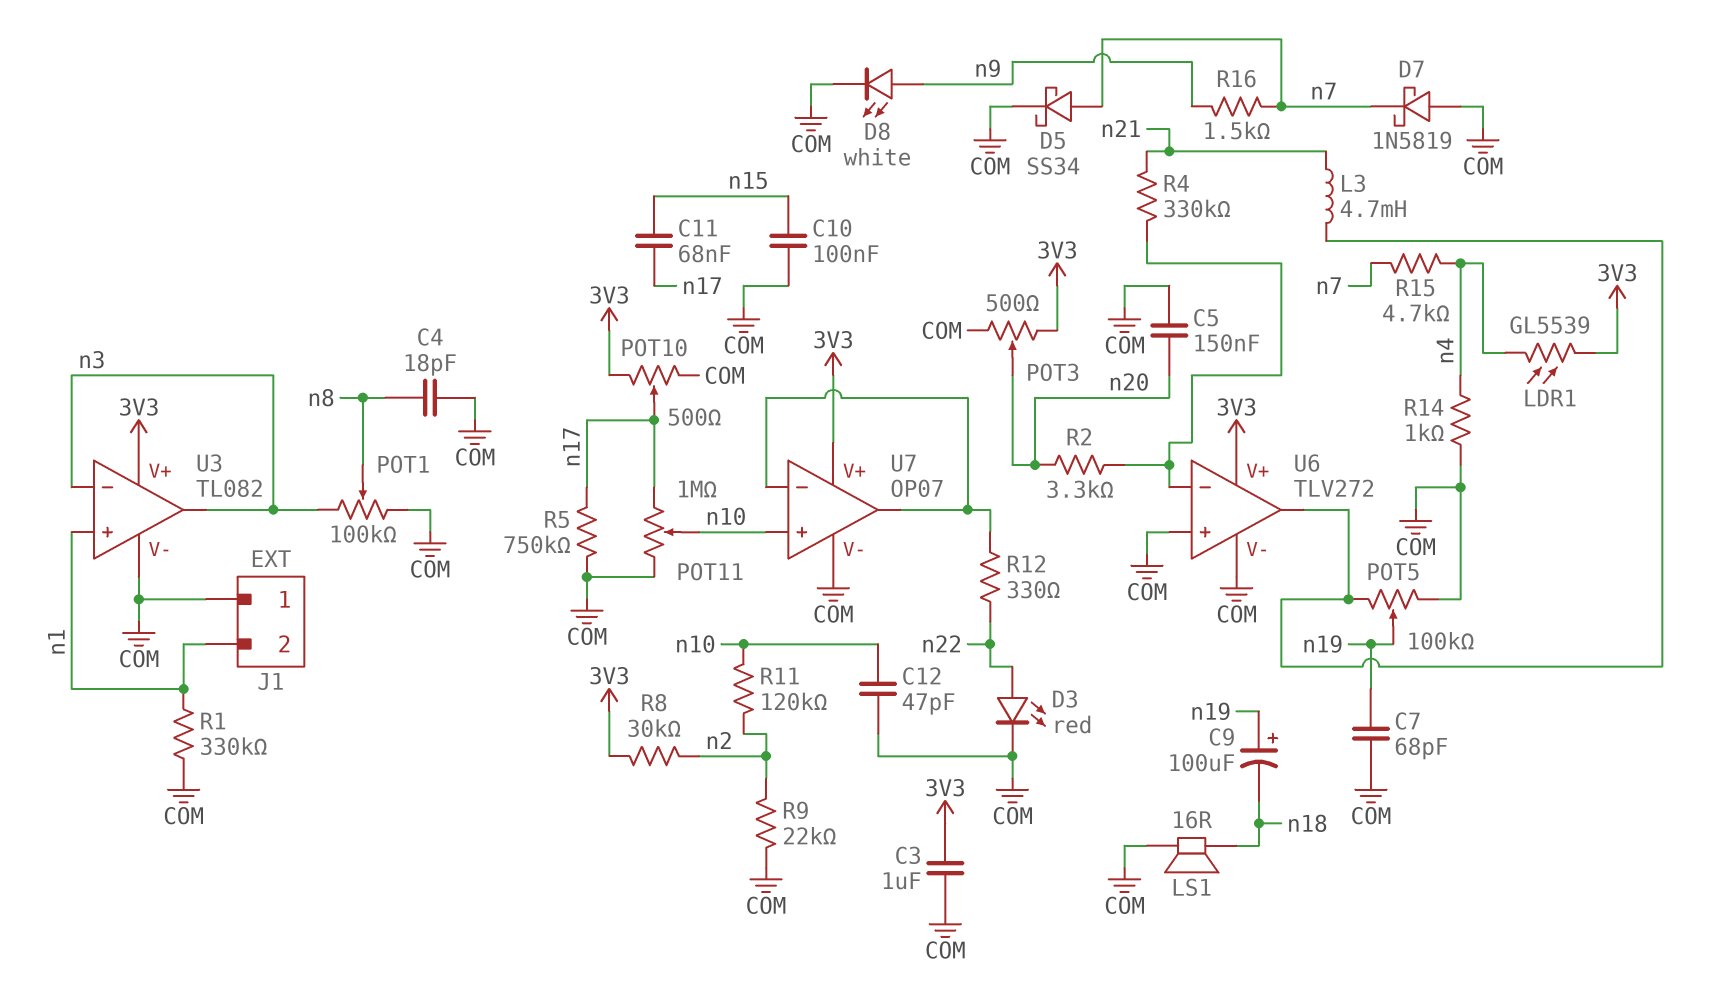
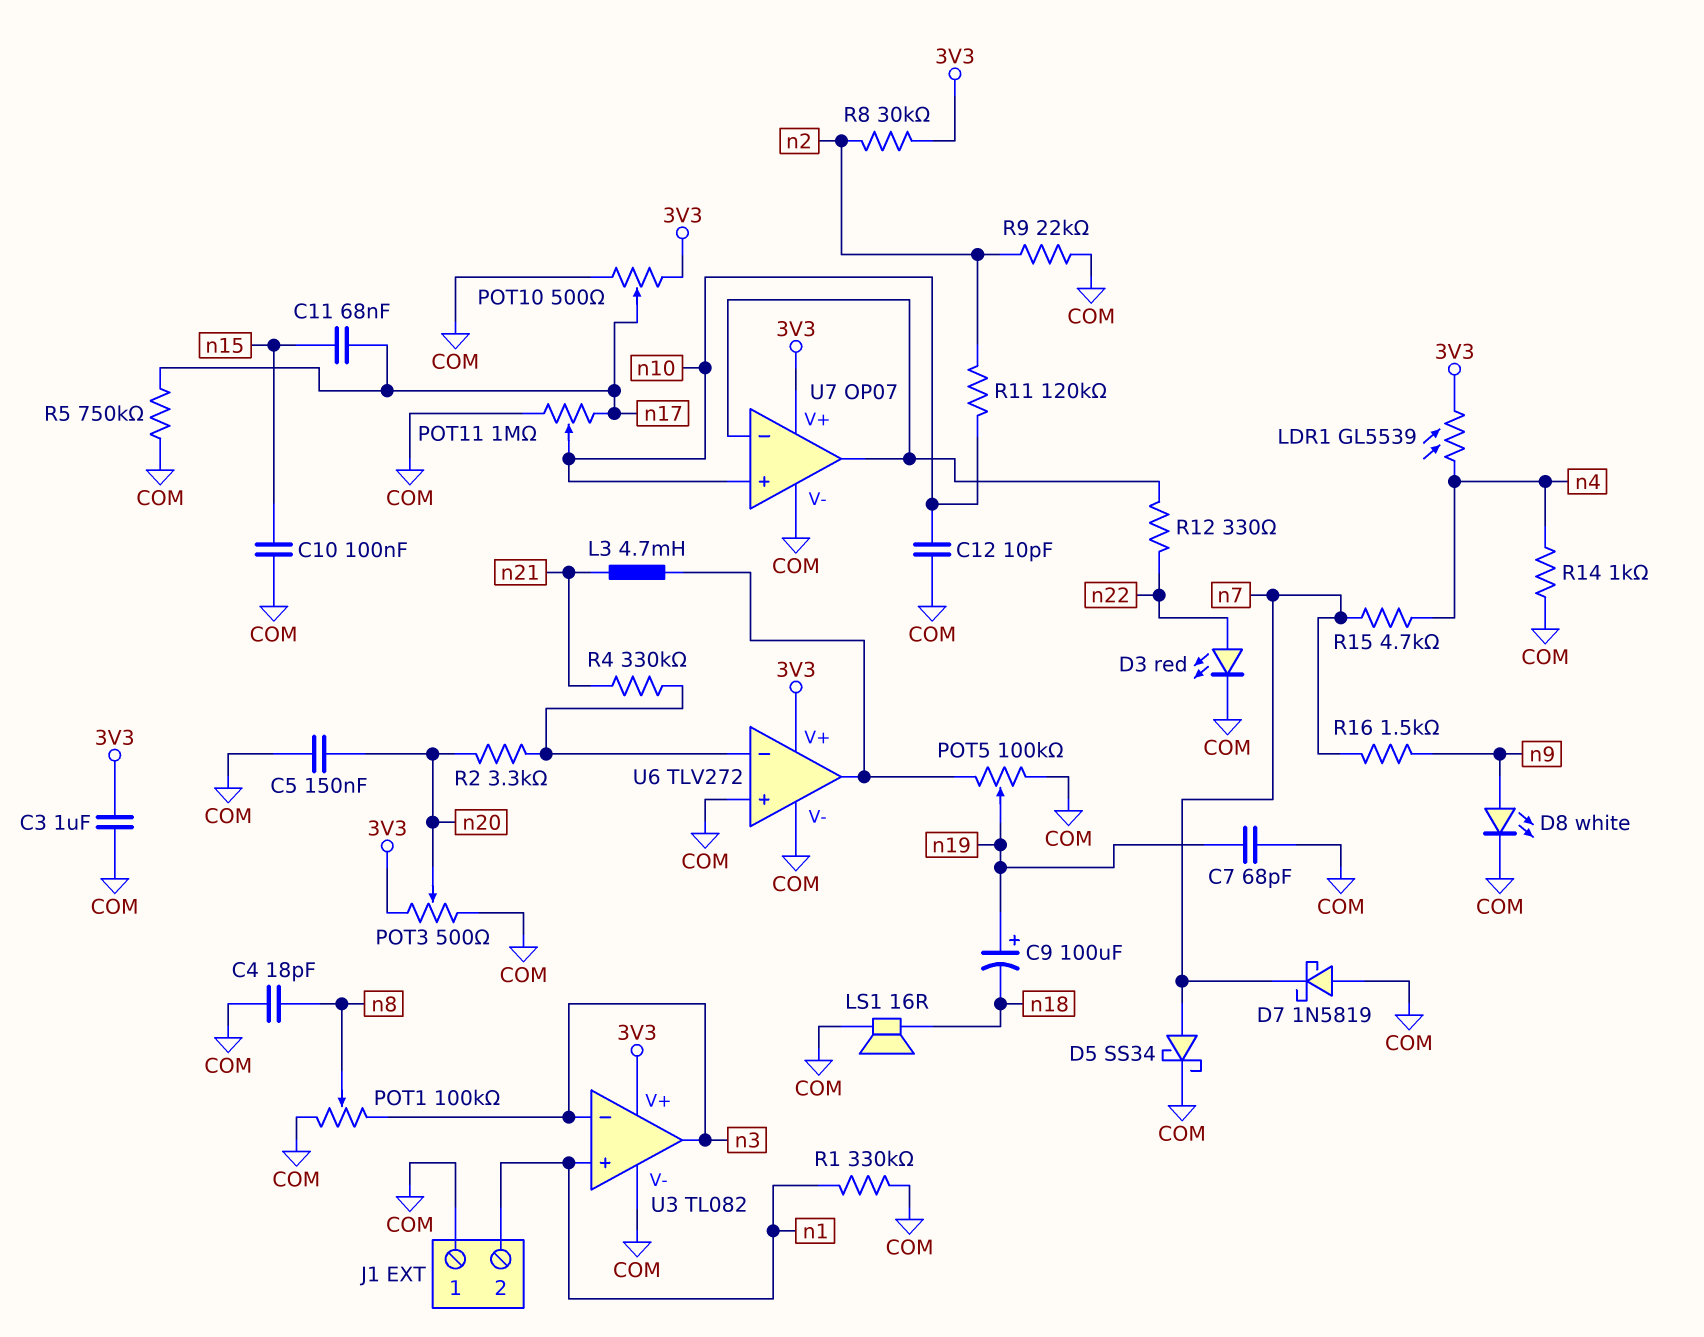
C12: 47pF (COM, n10) -> 10pF (COM, n10)

